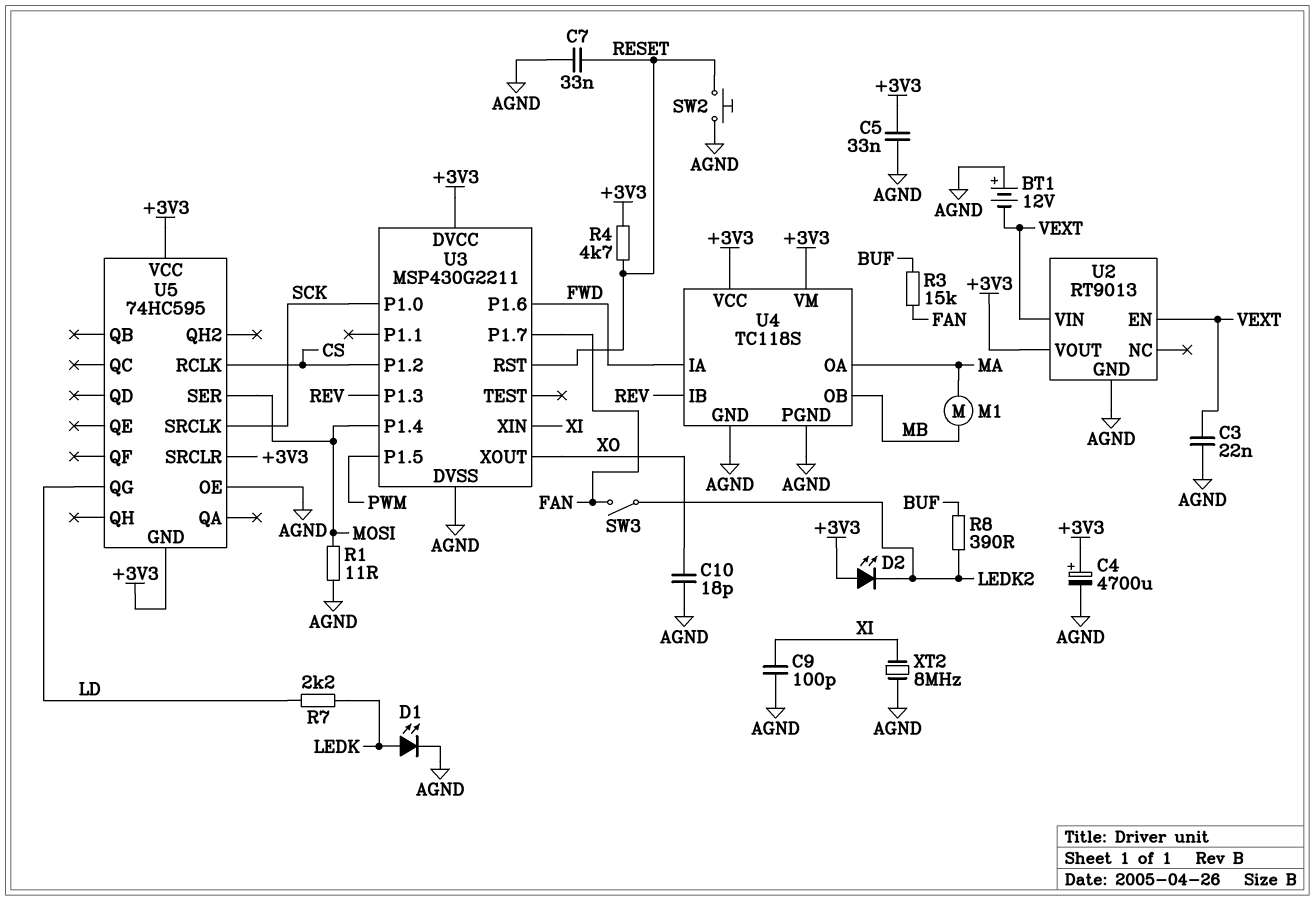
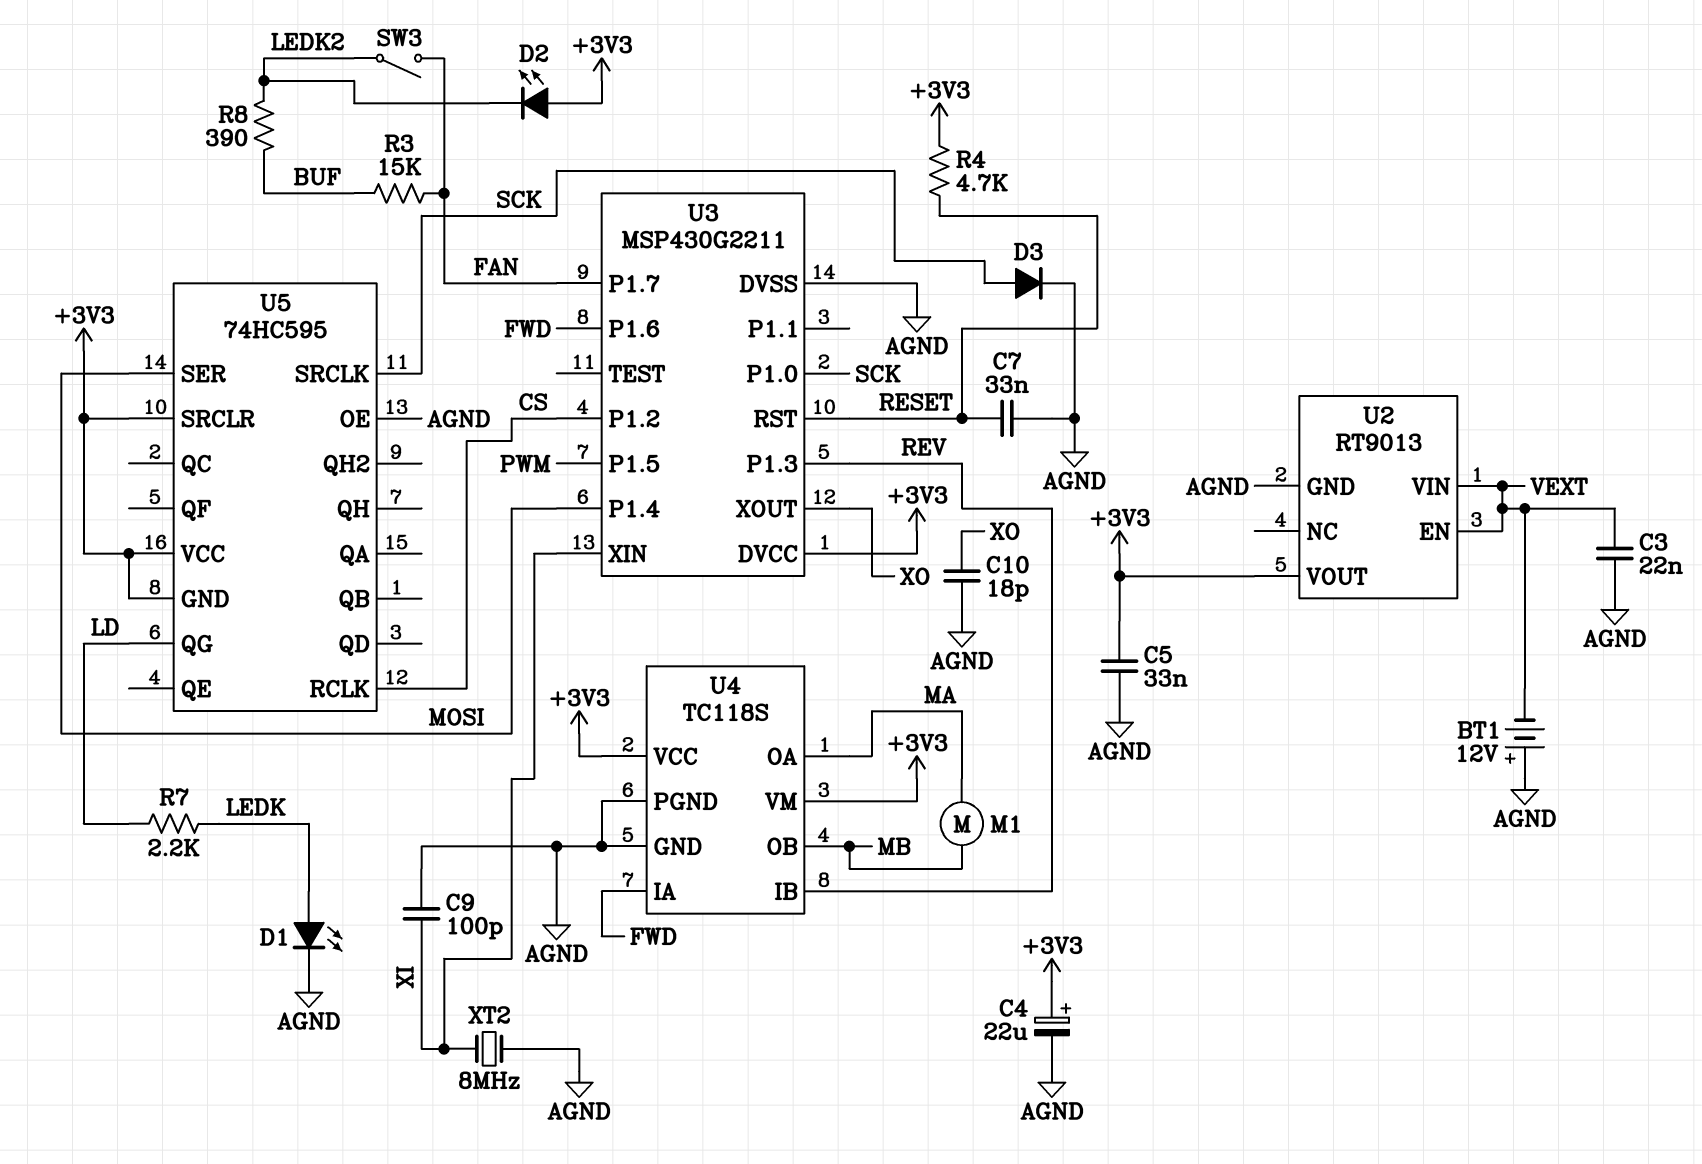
C4: 4700uF (plus +3V3, minus AGND) -> 22uF (plus +3V3, minus AGND)
D3: none -> diode (A SCK, K AGND)
R1: 11 (AGND, MOSI) -> none
SW2: button (AGND, RESET) -> none

